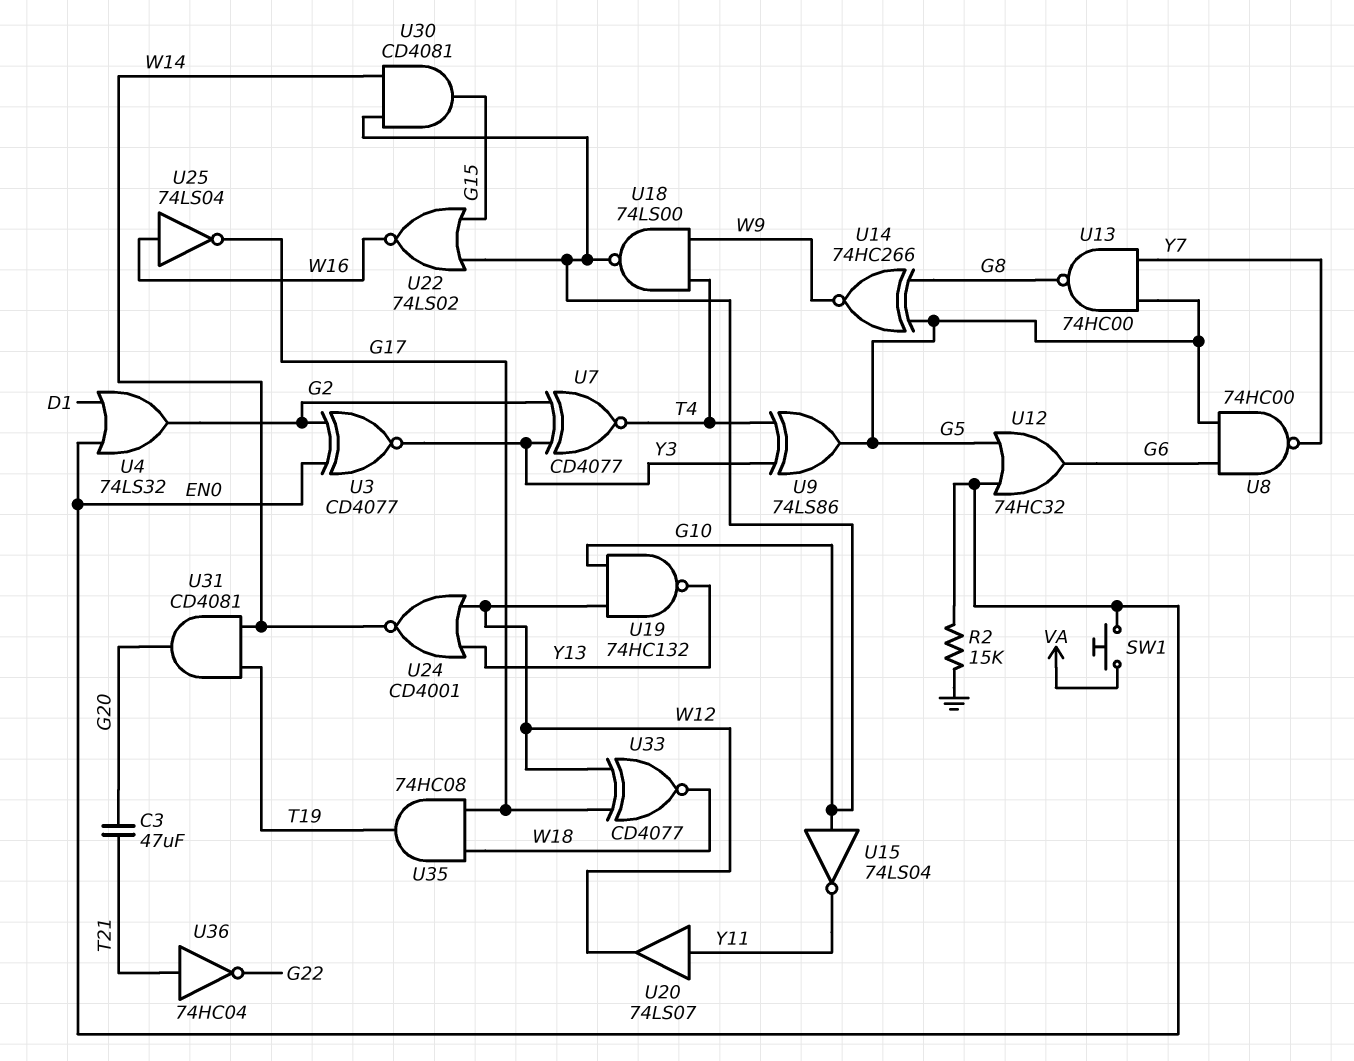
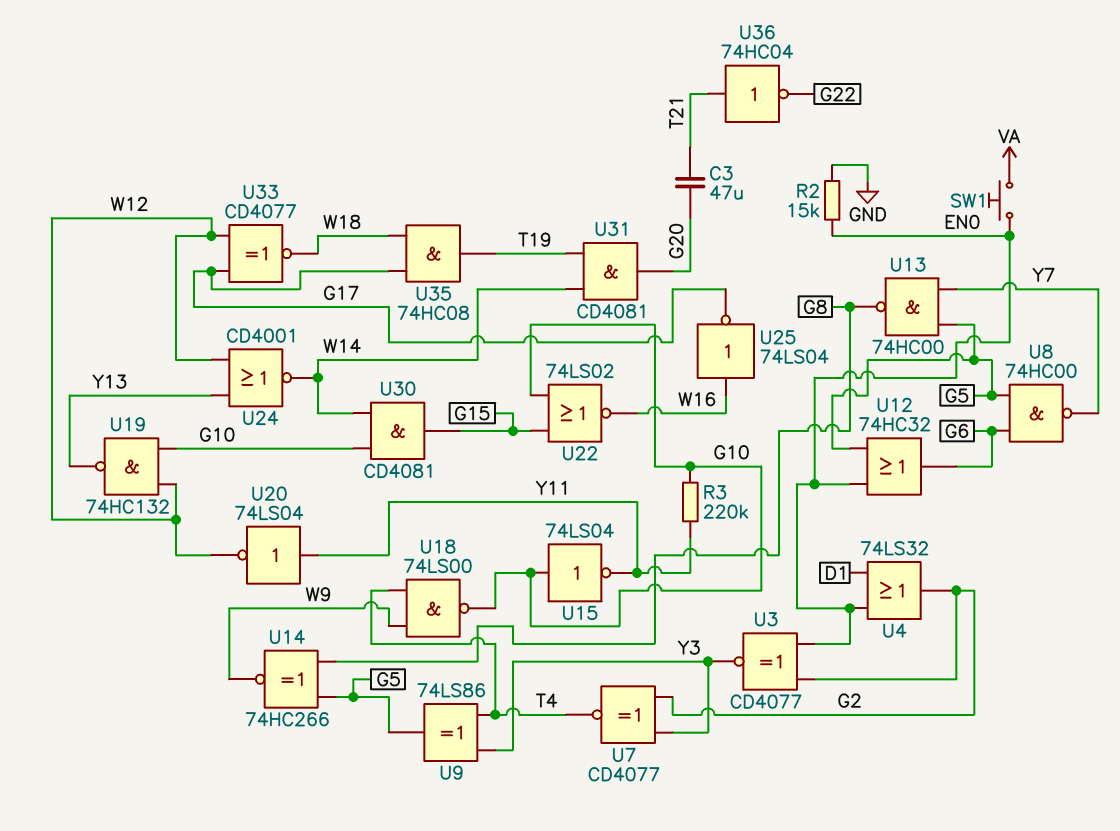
R3: none -> 220k (G10, Y11)
U20: buffer 74LS07 (in Y11, out W12) -> NOT 74LS04 (in Y11, out W12)

